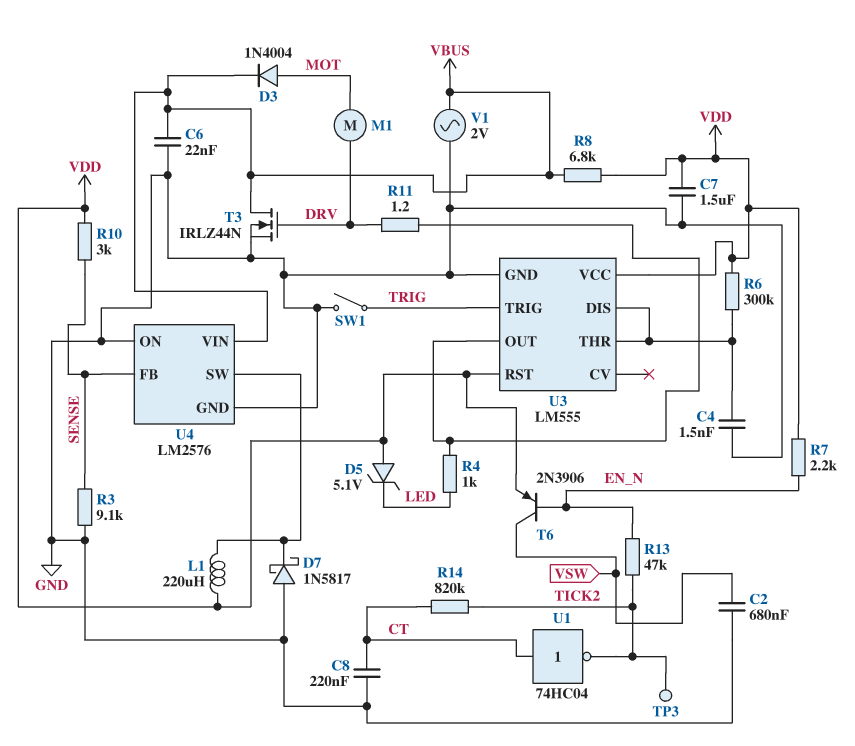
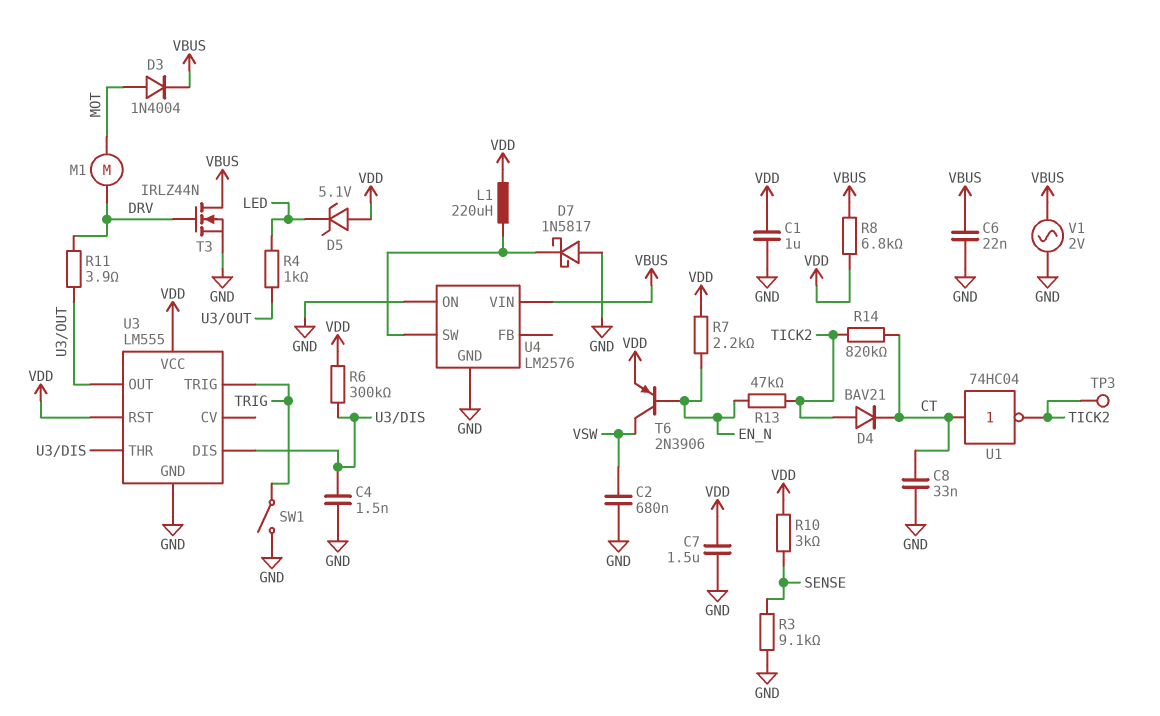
C1: none -> 1uF (GND, VDD)
C8: 220nF (CT, GND) -> 33nF (CT, GND)
D4: none -> diode BAV21 (A TICK2, K CT)
R11: 1.2 (DRV, U3/OUT) -> 3.9 (DRV, U3/OUT)
U4 pin FB: SENSE -> none

